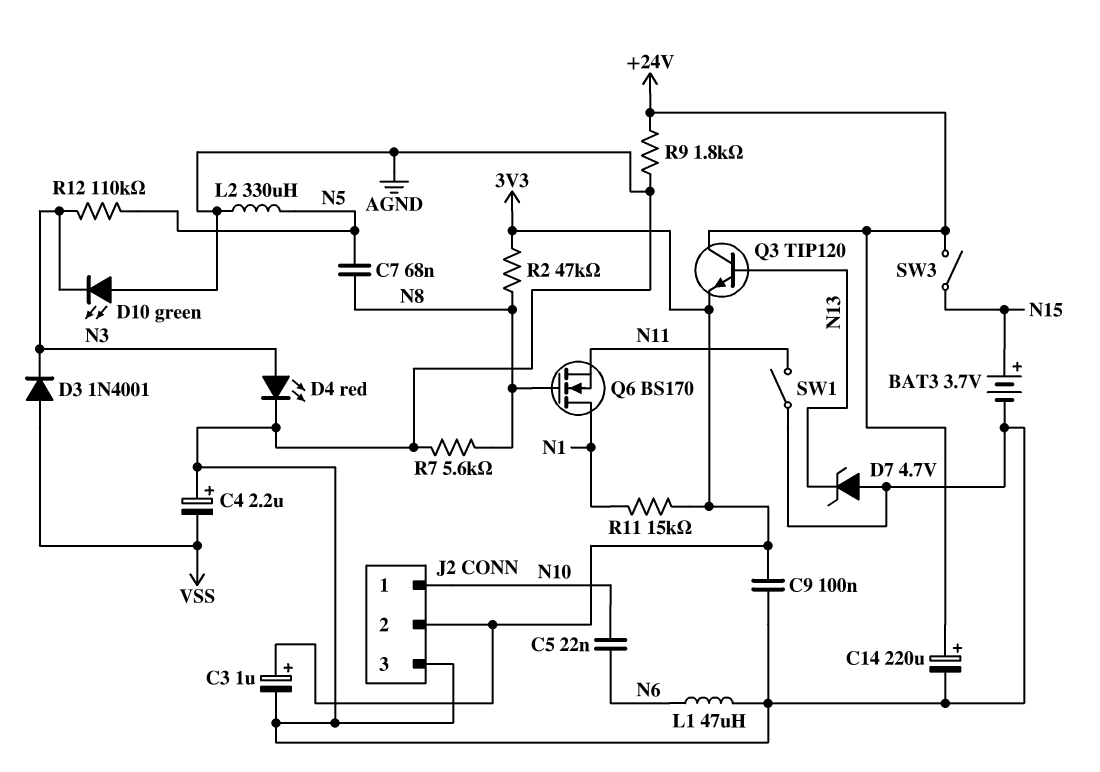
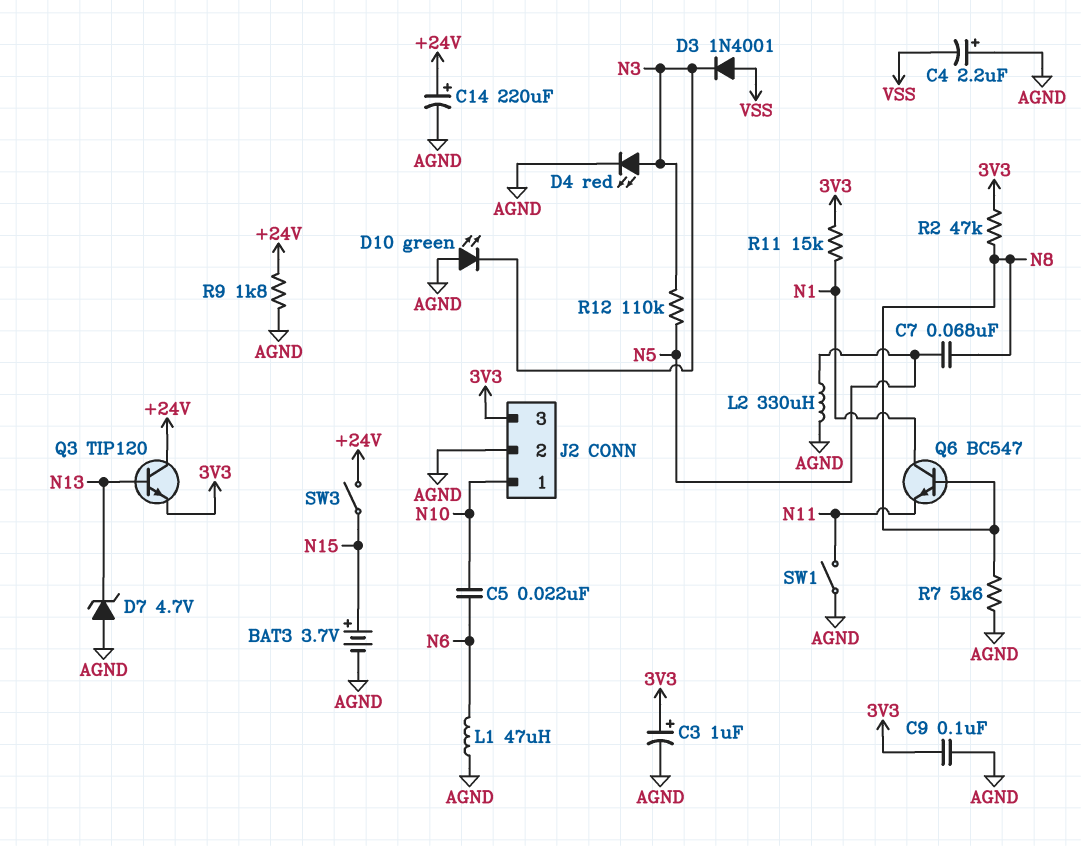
J2 pin 2: 3V3 -> AGND
J2 pin 3: AGND -> 3V3
Q6: NMOS BS170 (G N8, D N1, S N11) -> NPN BC547 (B N8, C N1, E N11)

